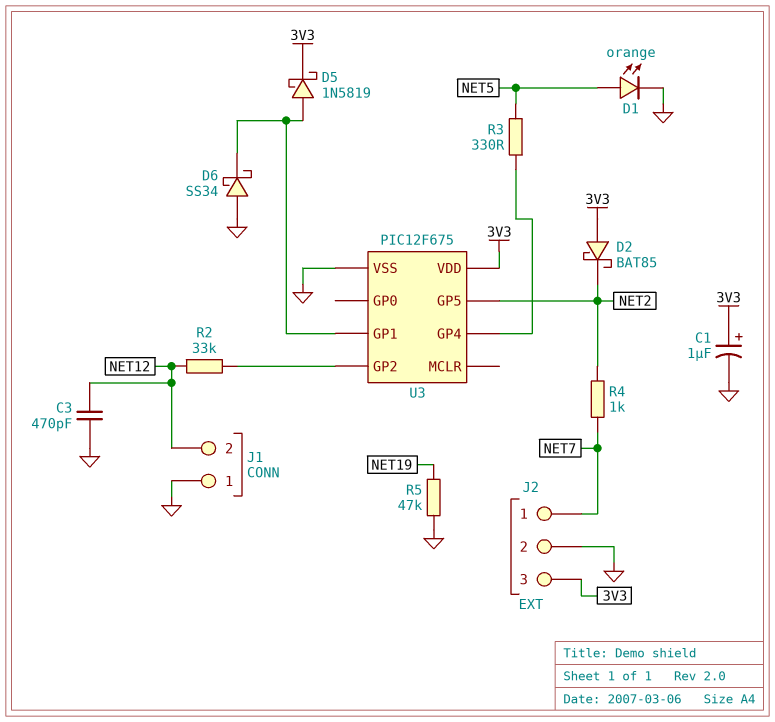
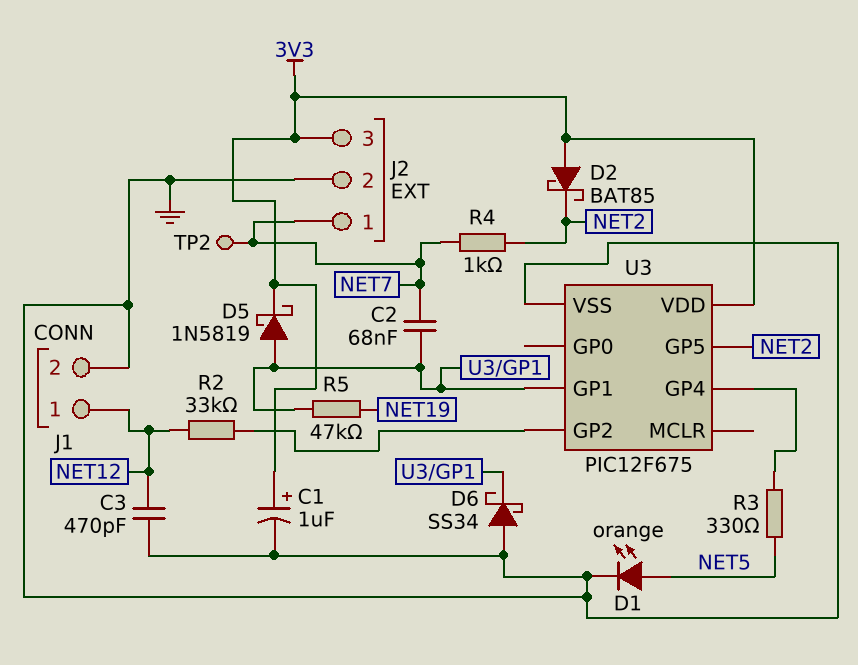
C2: none -> 68nF (NET7, U3/GP1)
J1 pin 1: GND -> NET12
J1 pin 2: NET12 -> GND
R5: 47k (GND, NET19) -> 47k (NET19, U3/GP1)
TP2: none -> test point (NET7)

